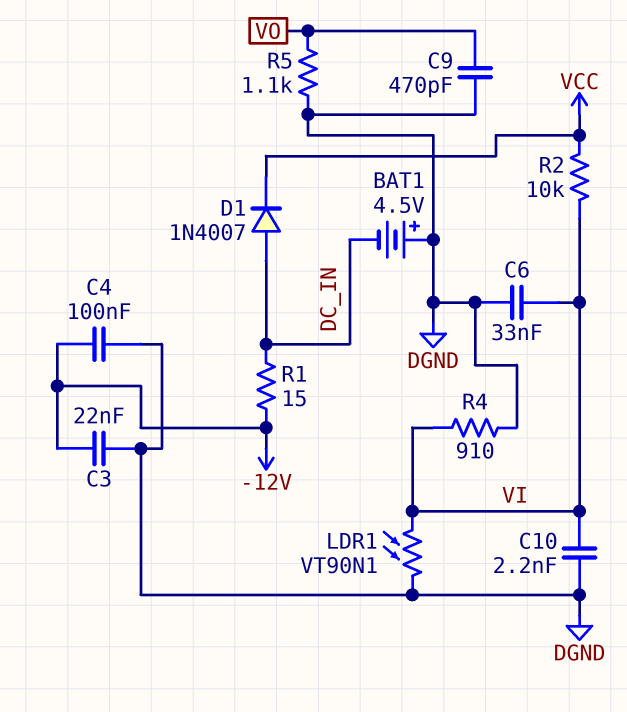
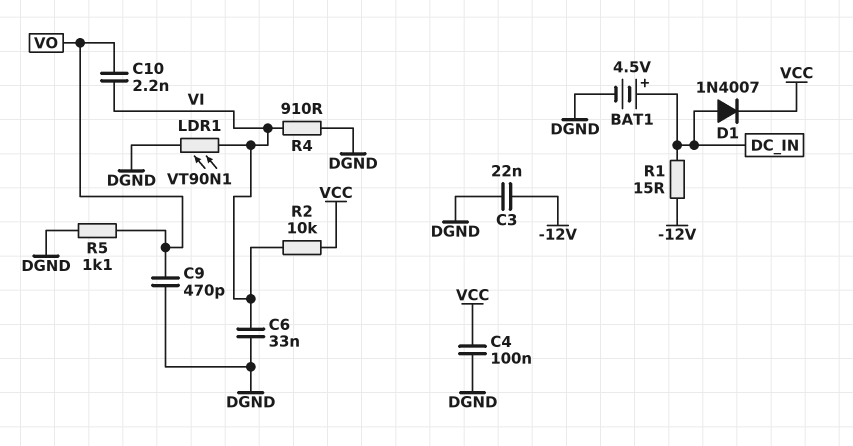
BAT1: 4.5V (plus DGND, minus DC_IN) -> 4.5V (plus DC_IN, minus DGND)
C4: 100nF (-12V, DGND) -> 100nF (DGND, VCC)
C10: 2.2nF (DGND, VI) -> 2.2nF (VI, VO)

